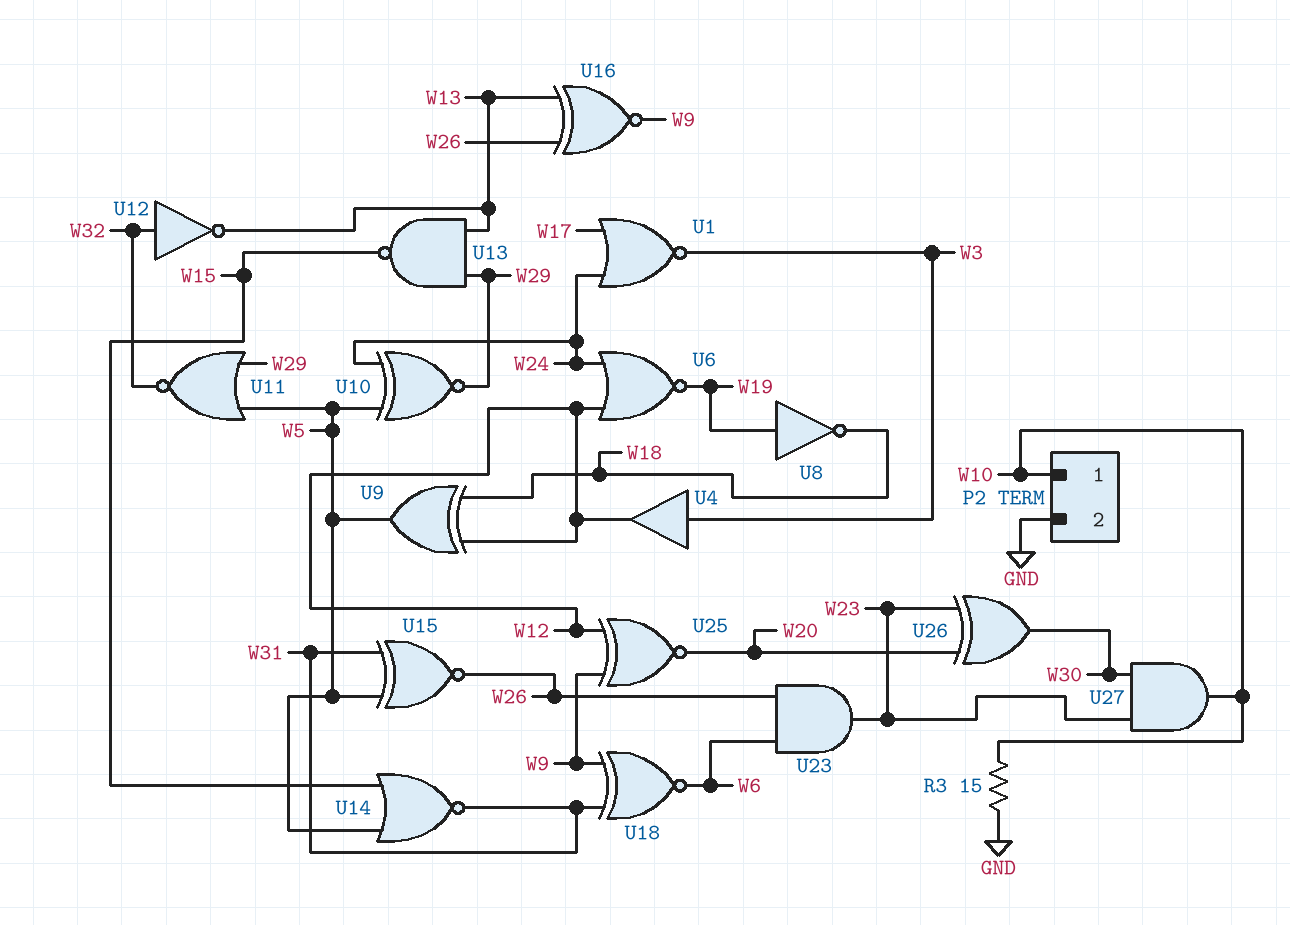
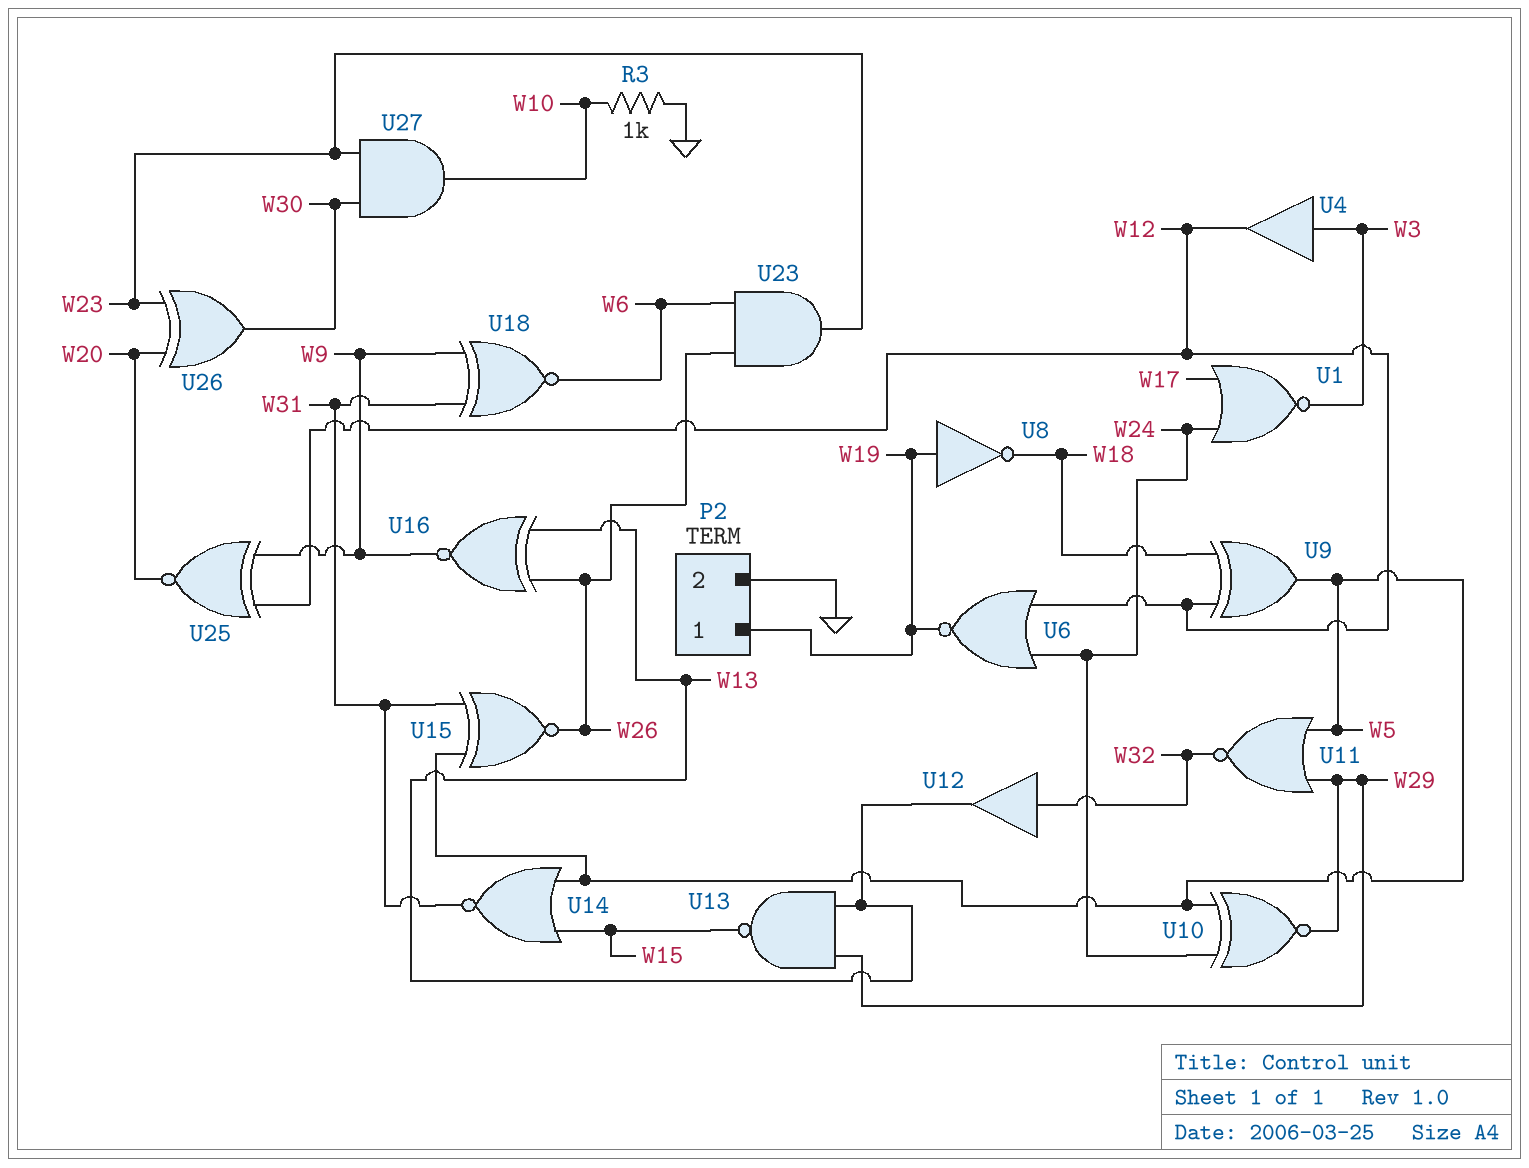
P2 pin 1: W10 -> W19
R3: 15 (GND, W10) -> 1k (GND, W10)
U12: NOT (in W32, out W13) -> buffer (in W32, out W13)

